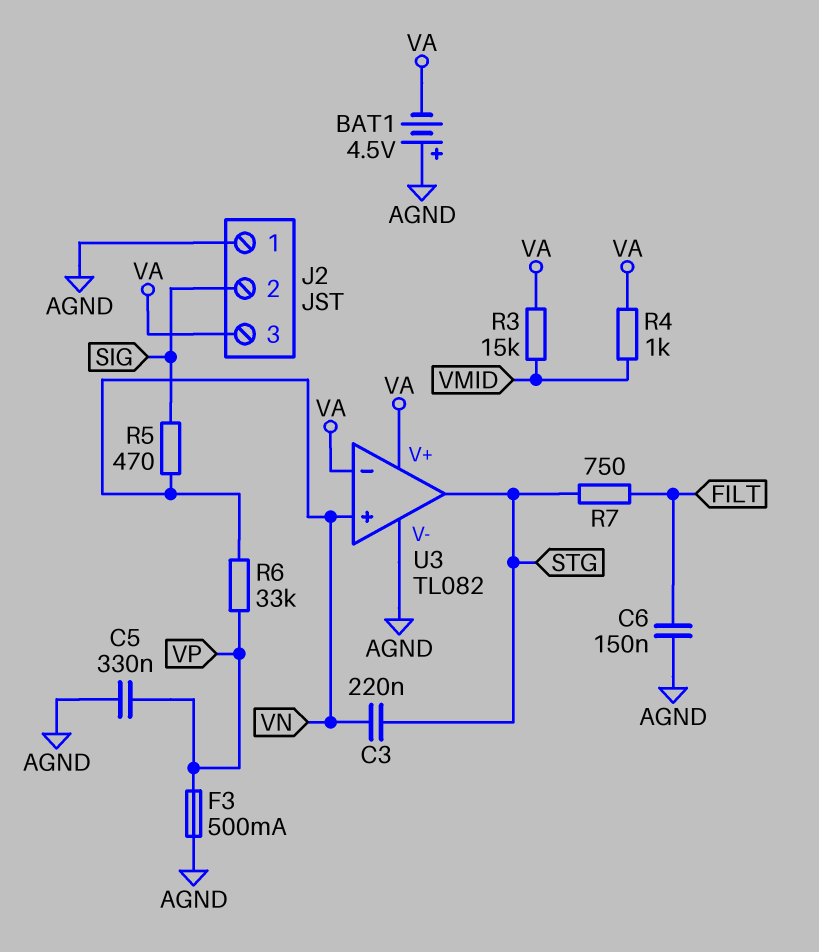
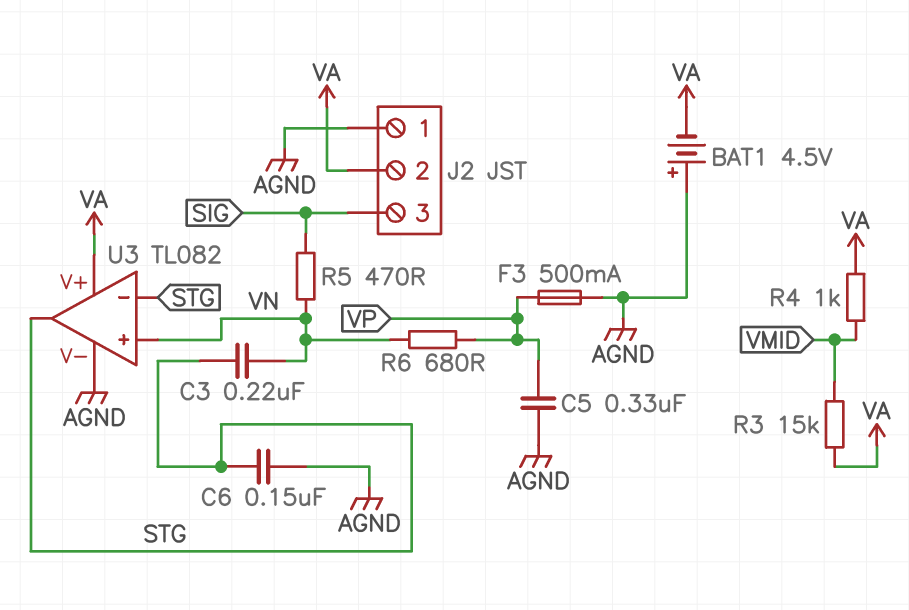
C6: 150nF (AGND, FILT) -> 150nF (AGND, STG)
J2 pin 2: SIG -> VA
J2 pin 3: VA -> SIG
R6: 33k (VN, VP) -> 680 (VN, VP)
R7: 750 (FILT, STG) -> none
U3 pin in-: VA -> STG

